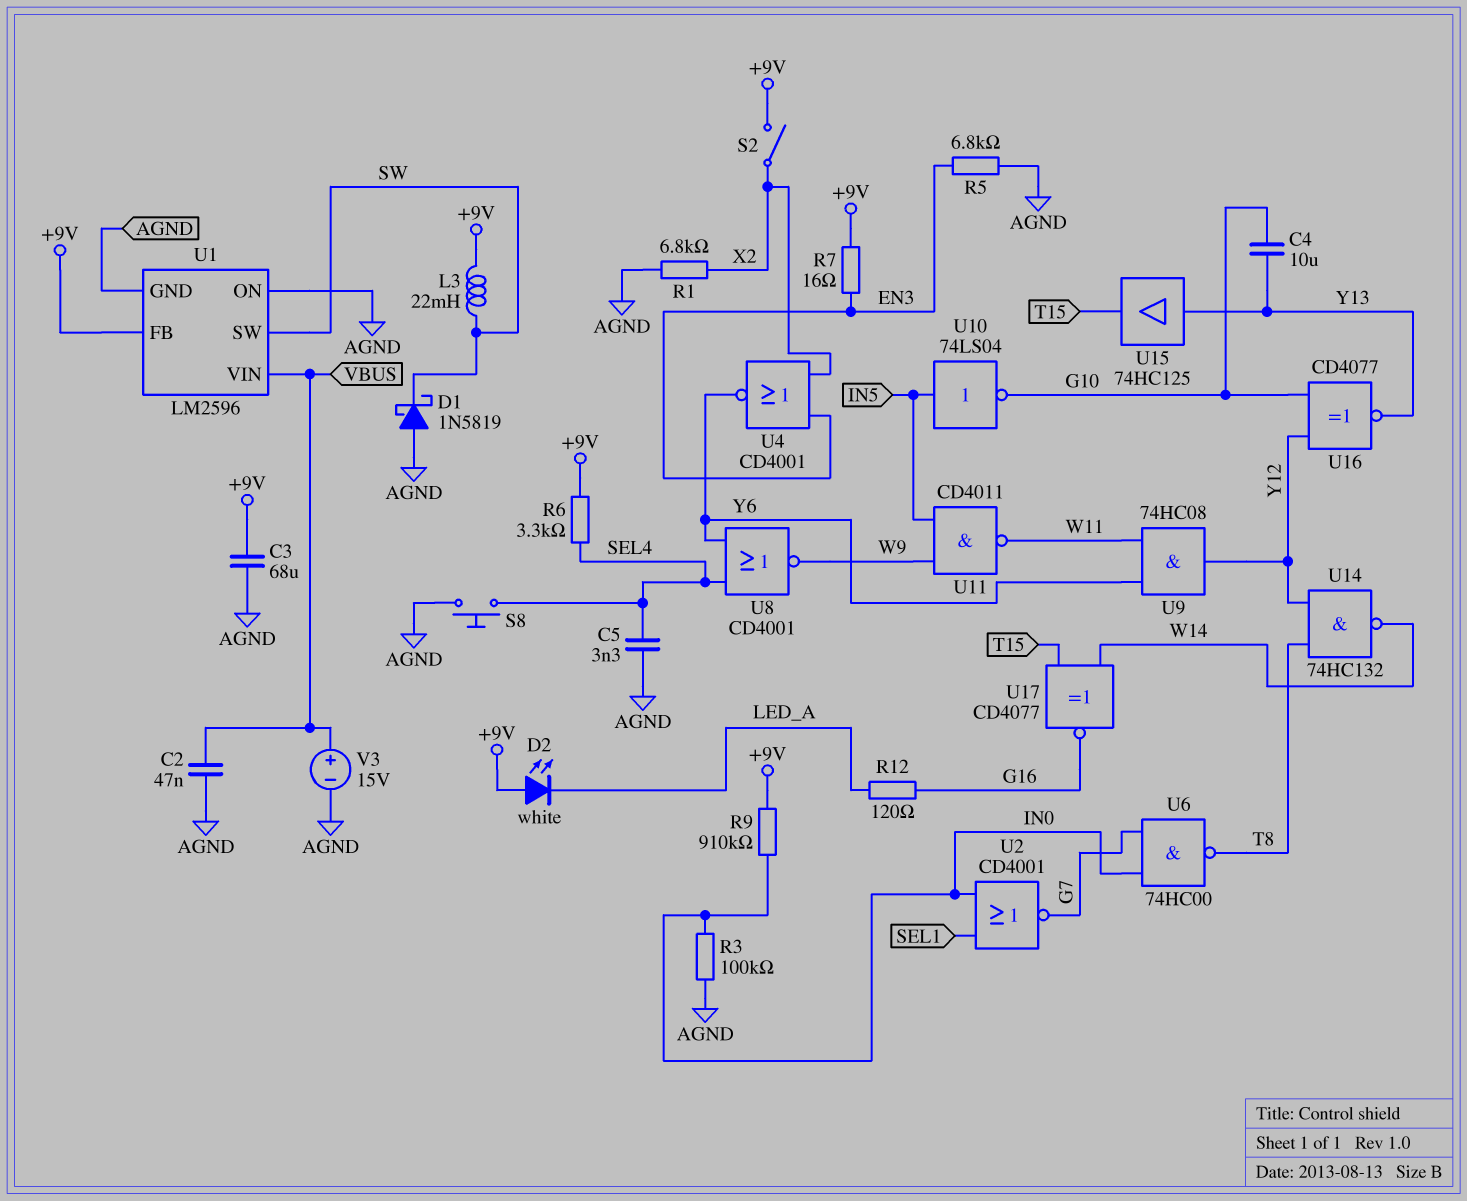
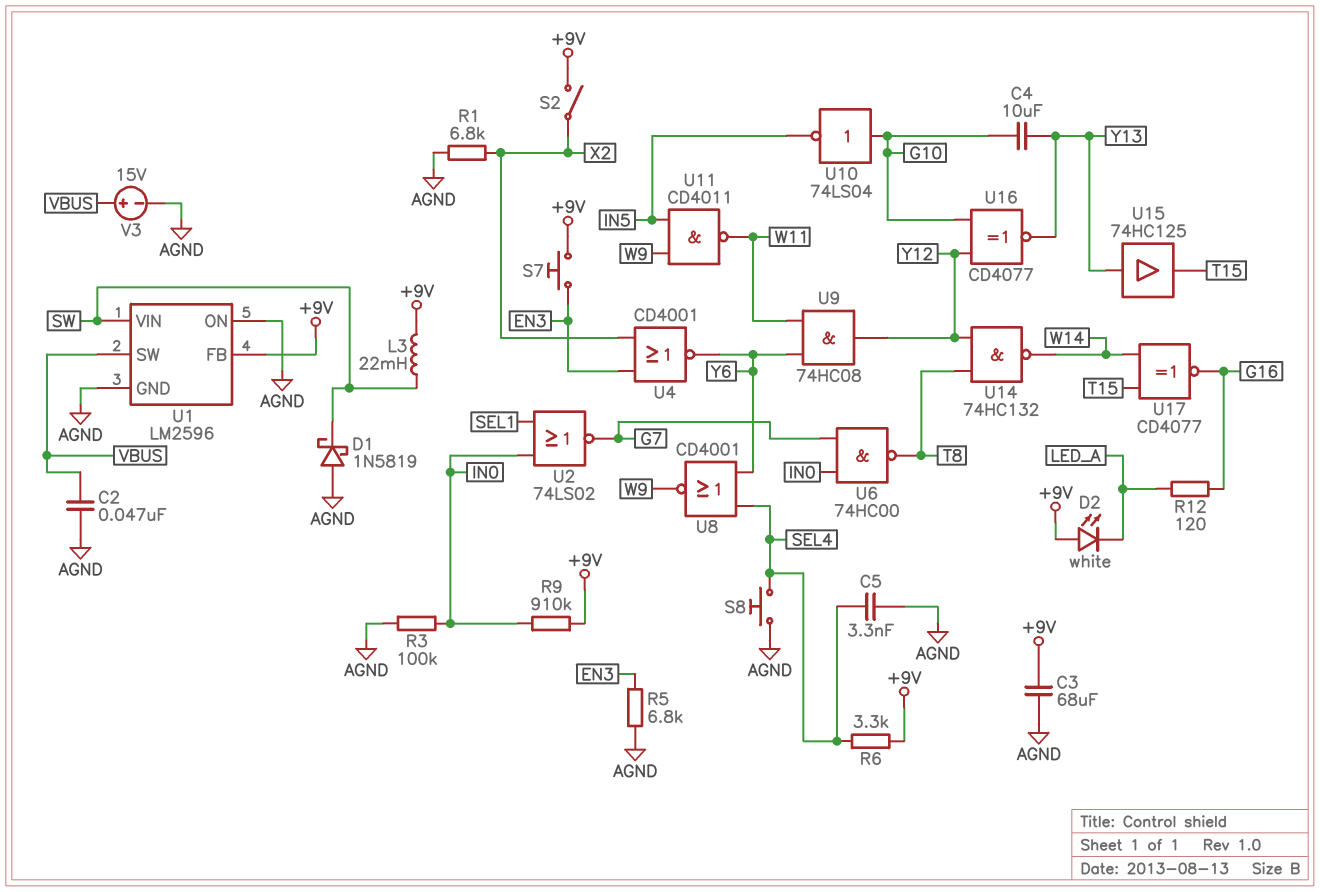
R7: 16 (+9V, EN3) -> none
S7: none -> button (+9V, EN3)
U1 pin SW: SW -> VBUS
U1 pin VIN: VBUS -> SW
U2: NOR CD4001 (in IN0, in SEL1, out G7) -> NOR 74LS02 (in IN0, in SEL1, out G7)
U10: NOT 74LS04 (in IN5, out G10) -> NOT 74LS04 (in G10, out IN5)

